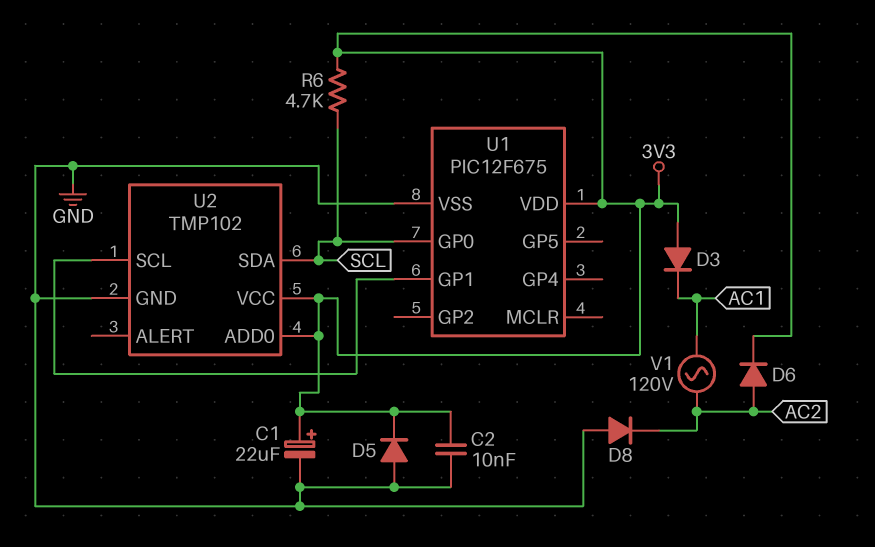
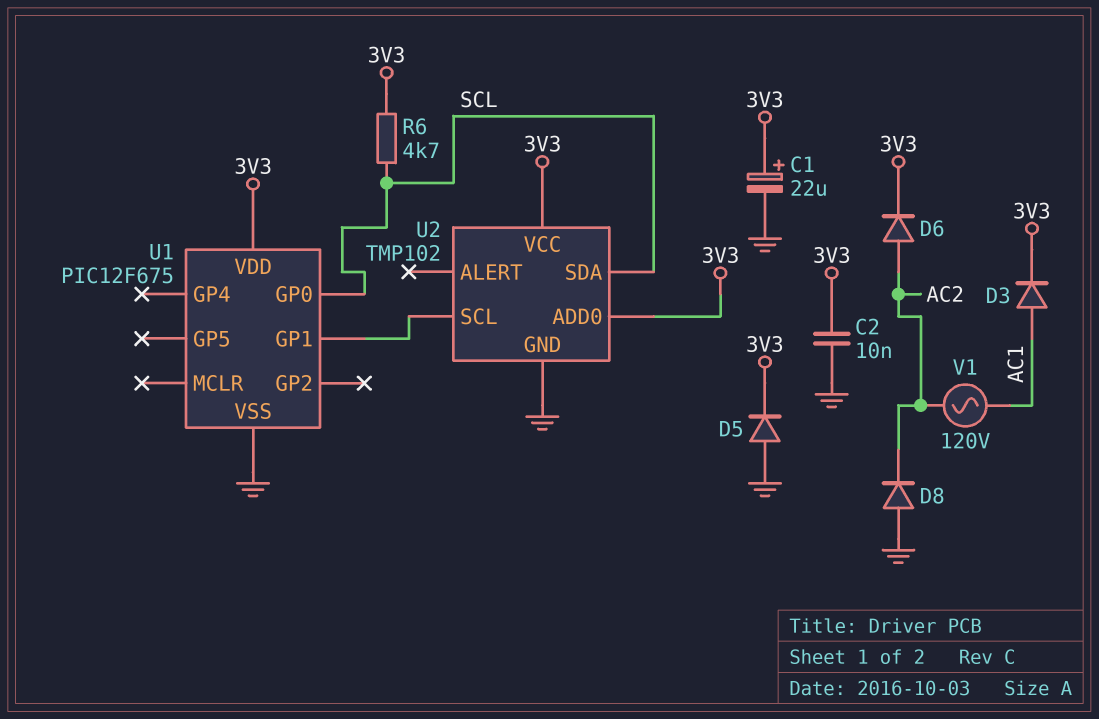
D3: diode (A 3V3, K AC1) -> diode (A AC1, K 3V3)

